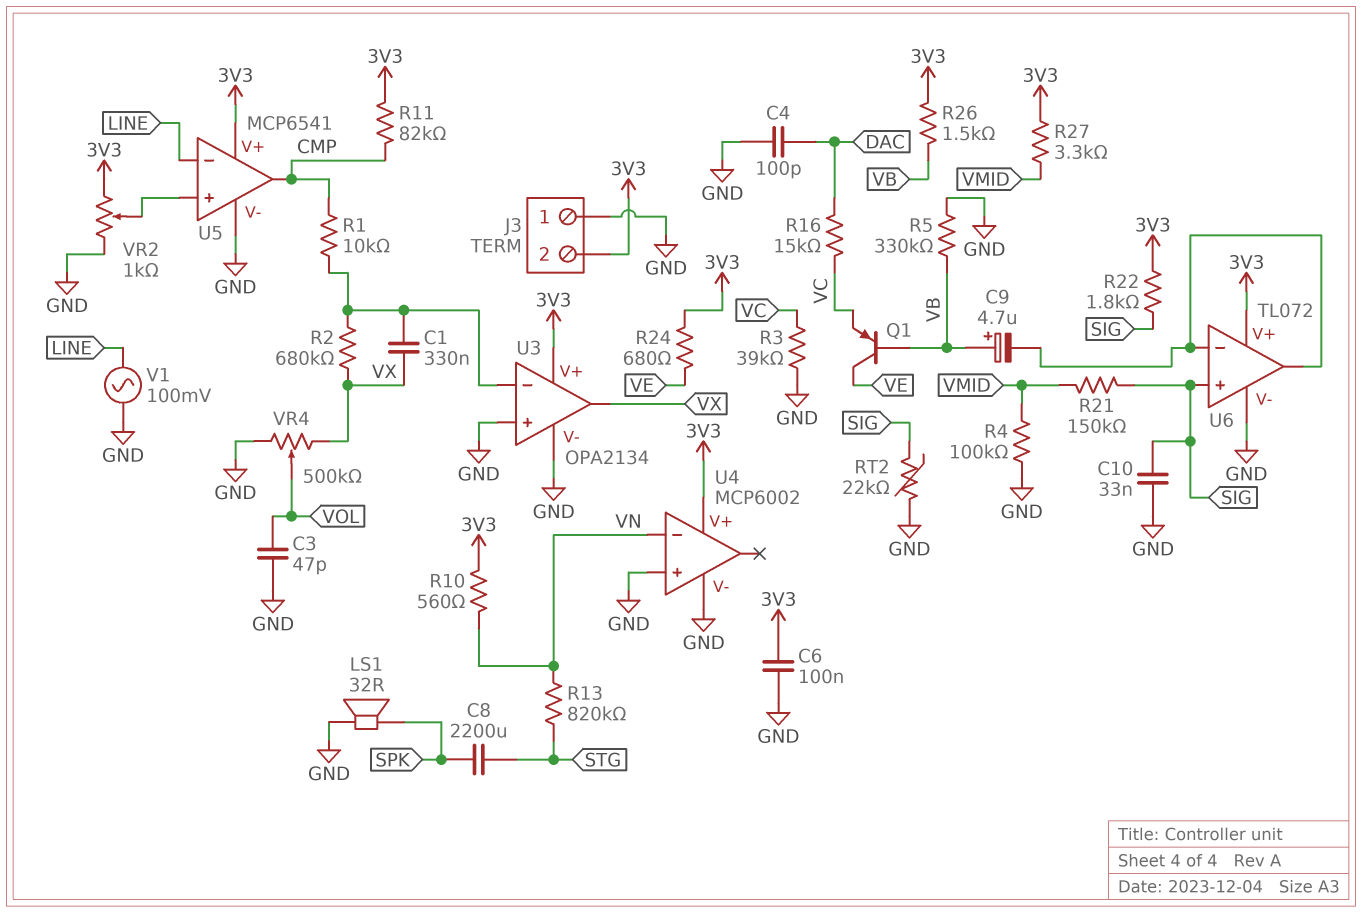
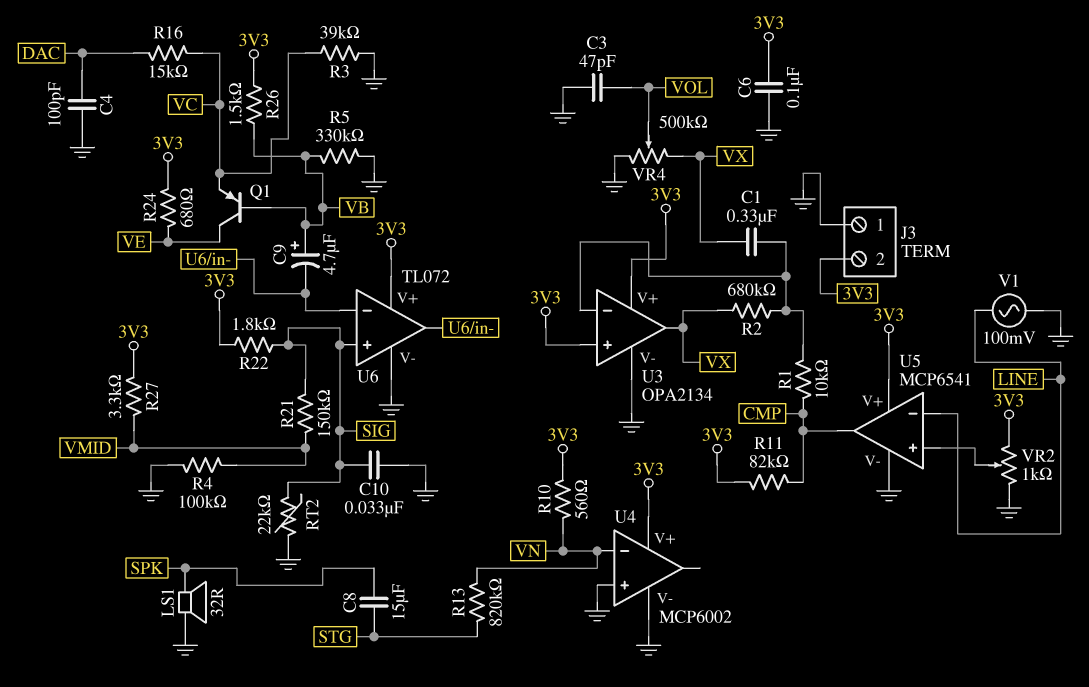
C8: 2200uF (SPK, STG) -> 15uF (SPK, STG)
U3 pin in+: GND -> 3V3

